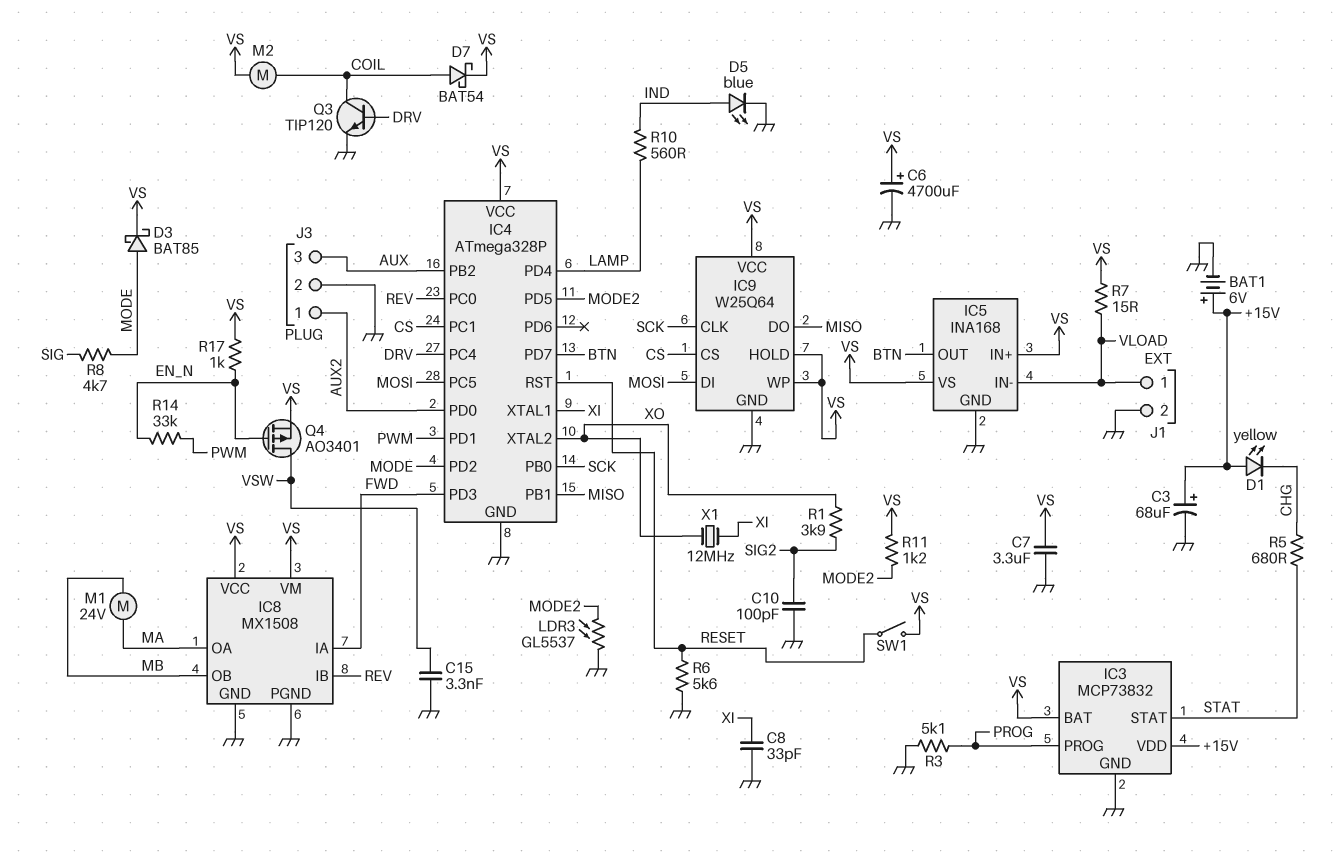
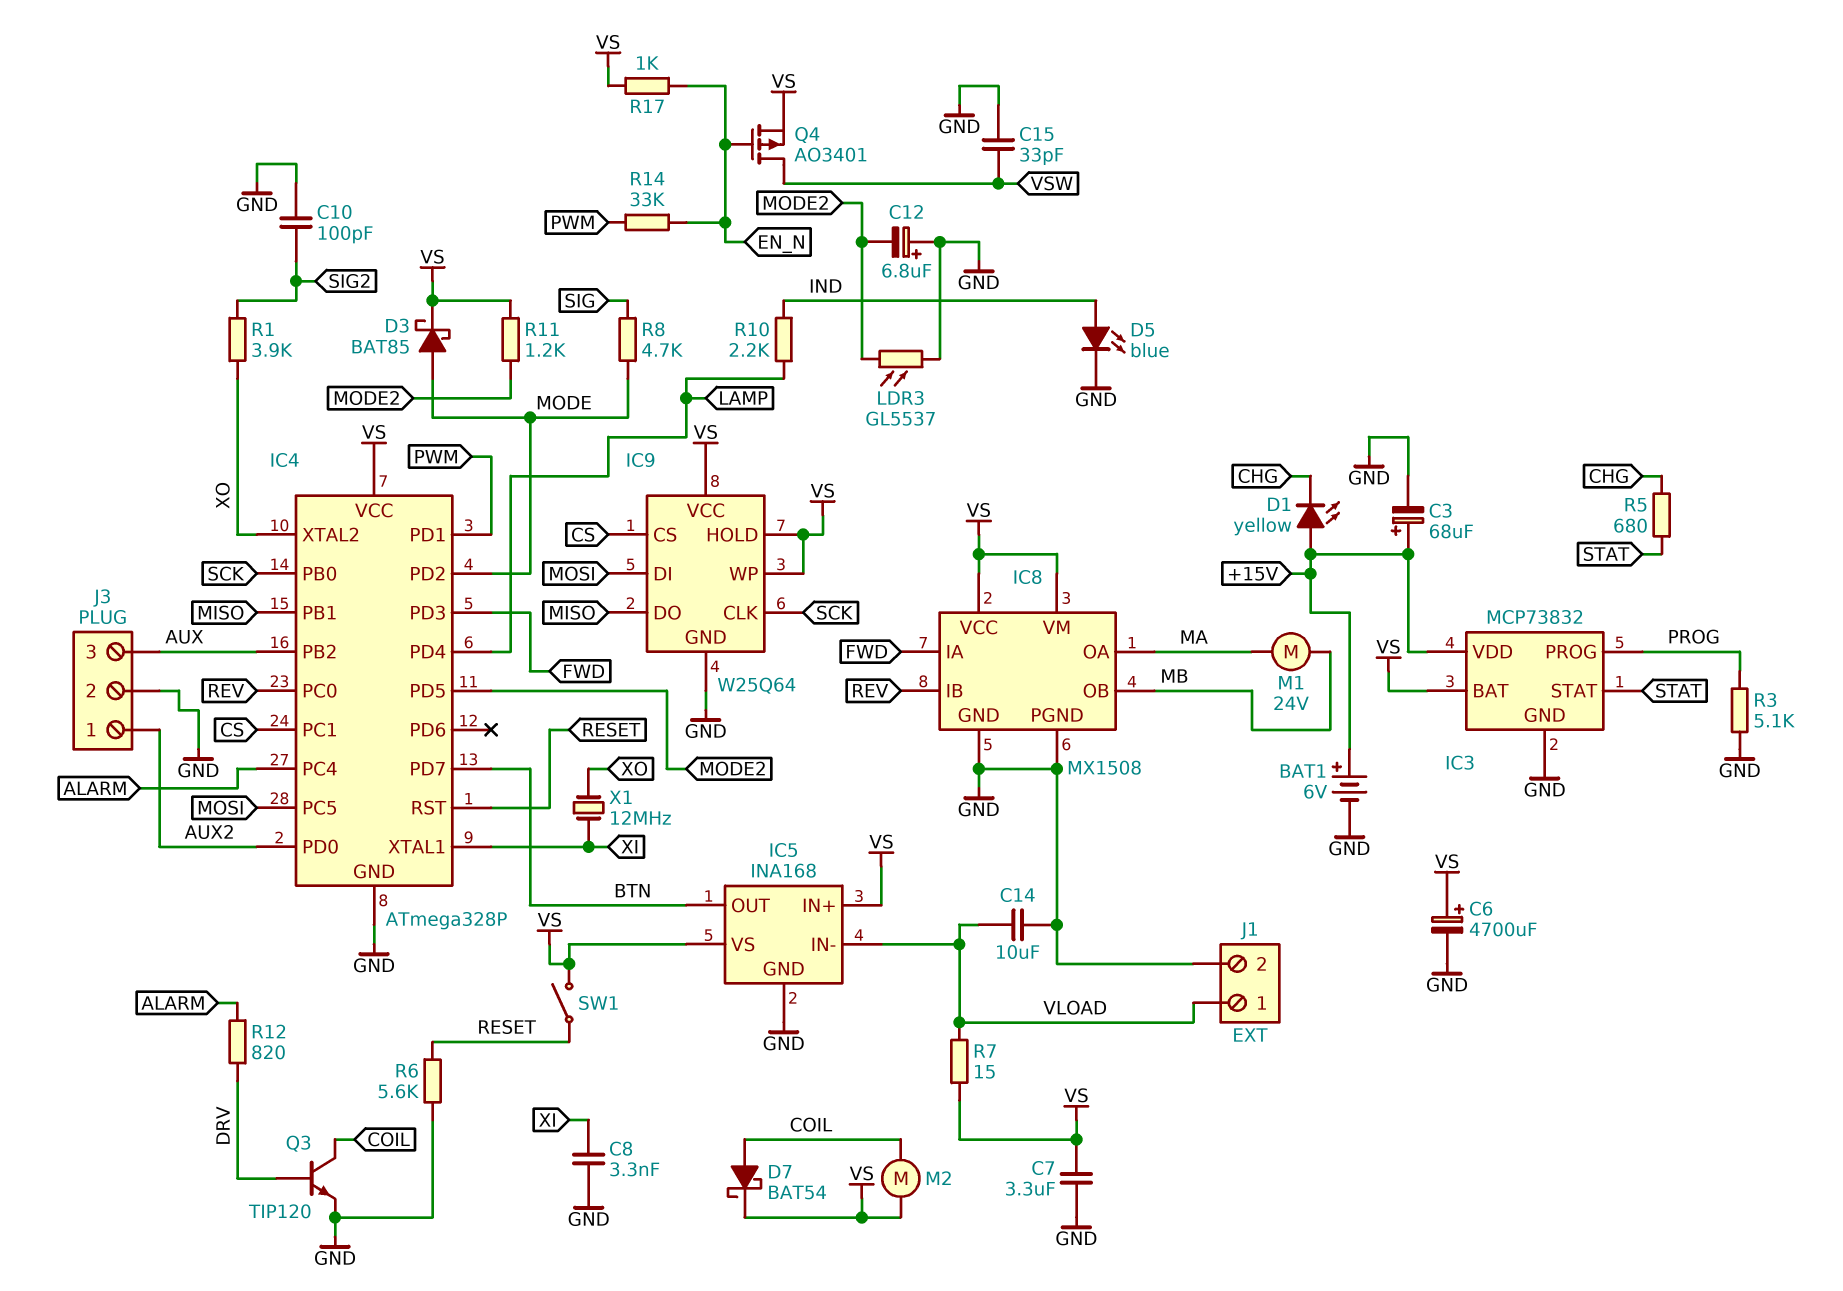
C8: 33pF (GND, XI) -> 3.3nF (GND, XI)
C12: none -> 6.8uF (plus GND, minus MODE2)
C14: none -> 10uF (GND, VLOAD)
C15: 3.3nF (GND, VSW) -> 33pF (GND, VSW)
IC4 pin PC4: DRV -> ALARM
R10: 560 (IND, LAMP) -> 2.2k (IND, LAMP)
R12: none -> 820 (ALARM, DRV)

